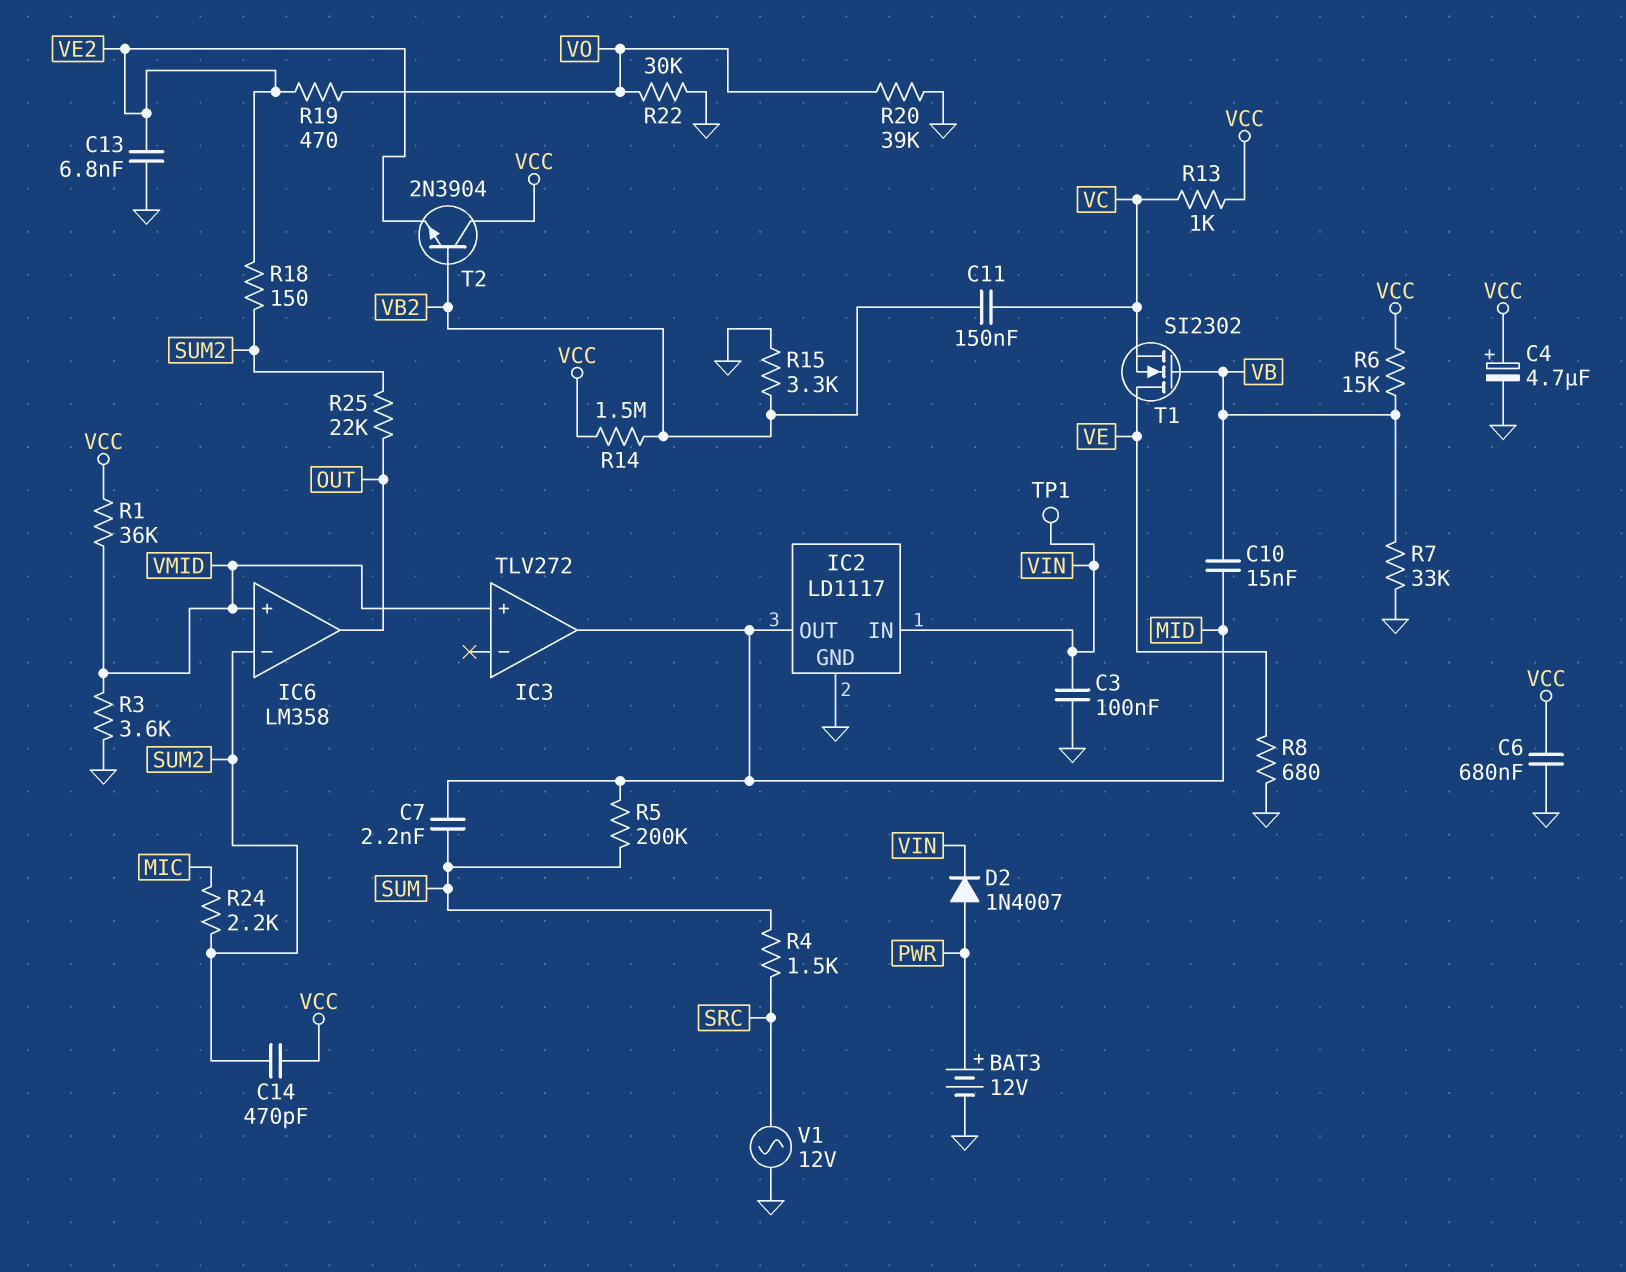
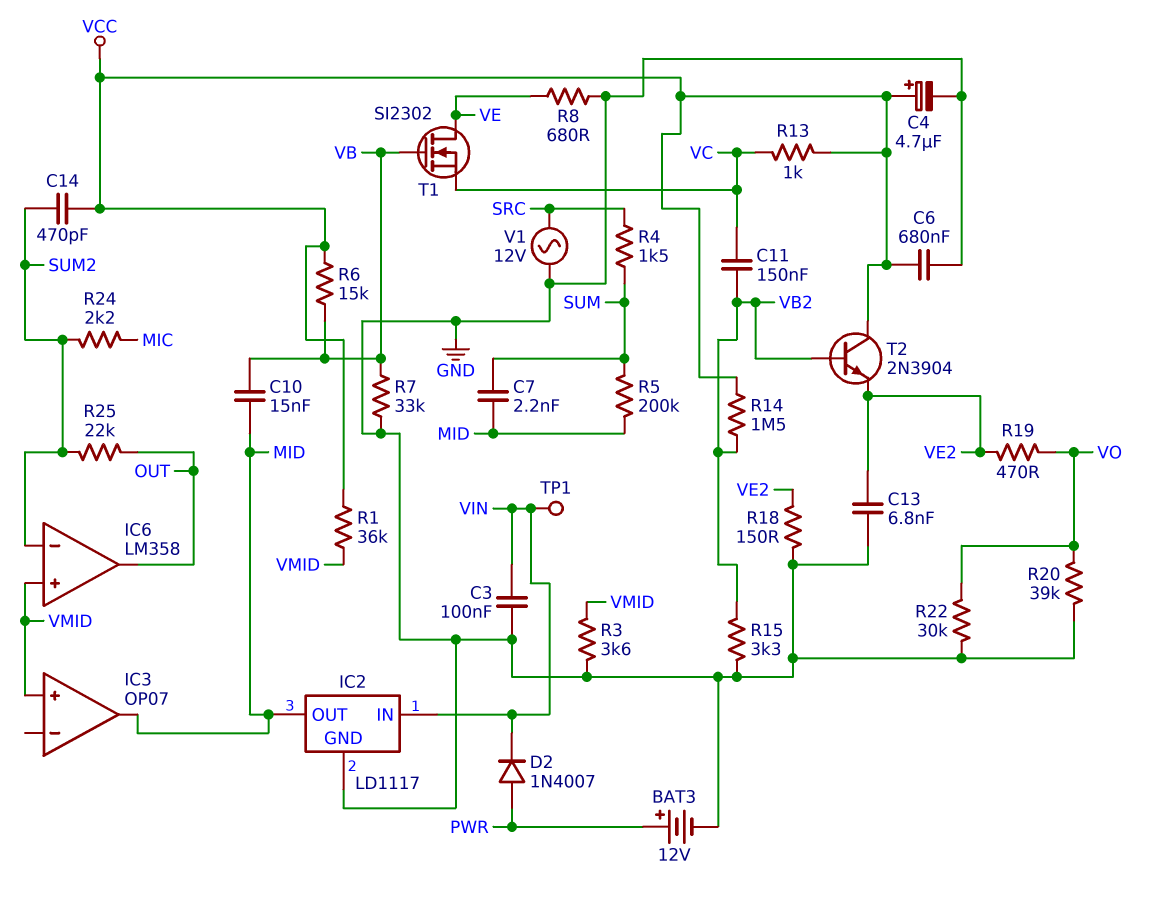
IC3: TLV272 -> OP07
R18: 150 (SUM2, VE2) -> 150 (GND, VE2)

